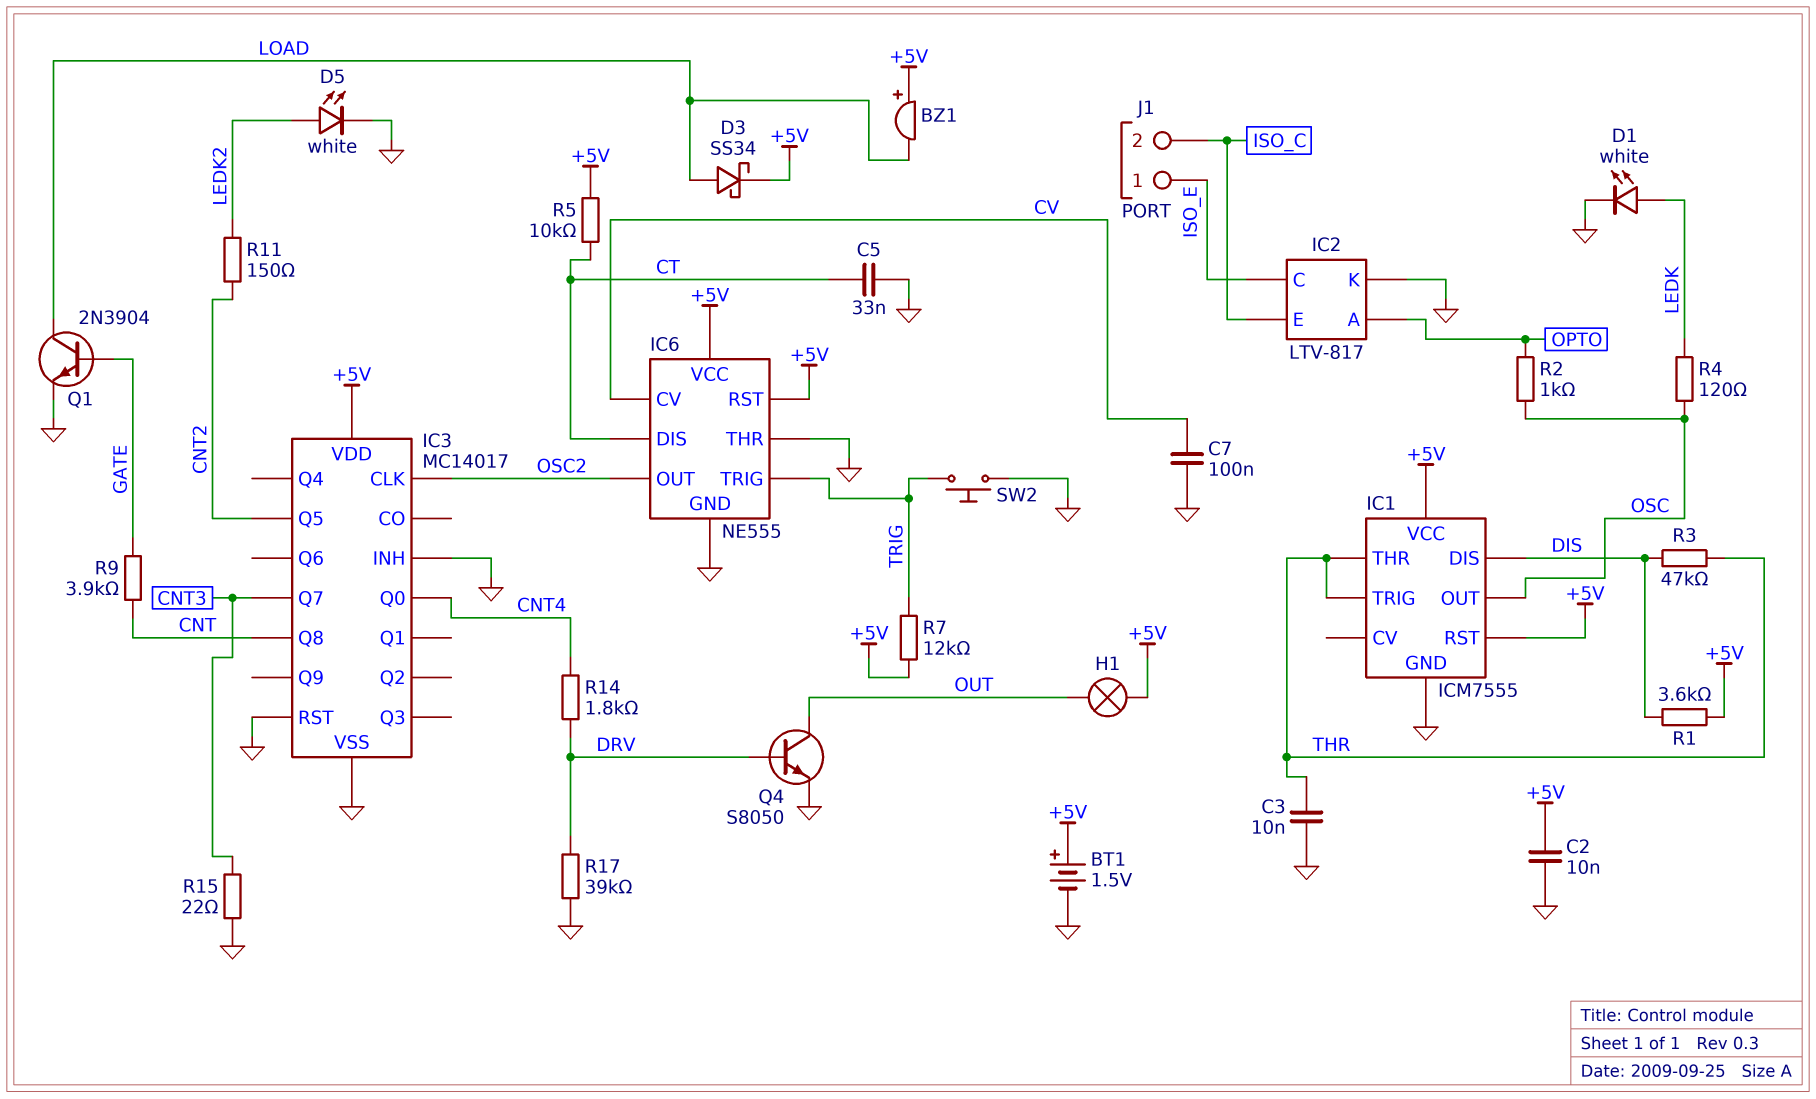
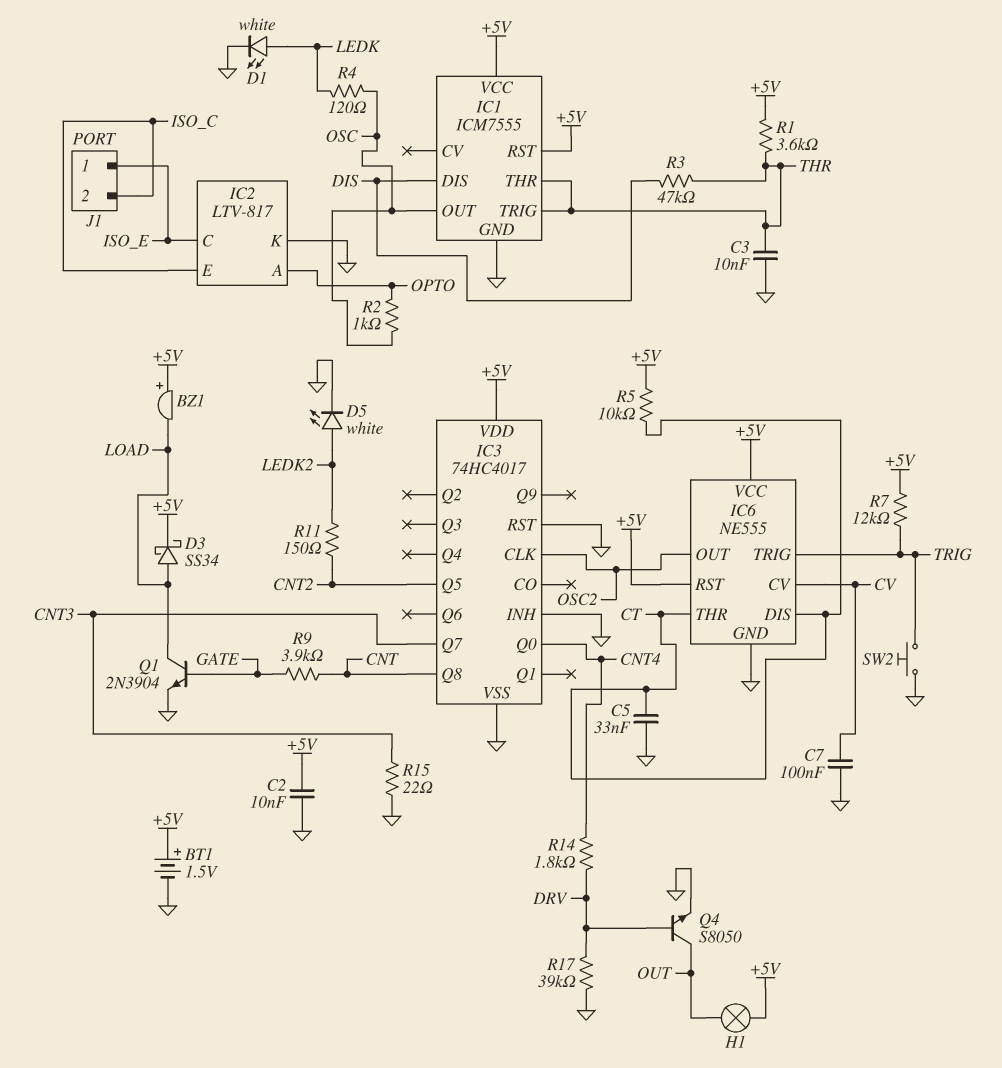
IC3: MC14017 -> 74HC4017
IC6 pin THR: GND -> CT
R1: 3.6k (+5V, DIS) -> 3.6k (+5V, THR)

